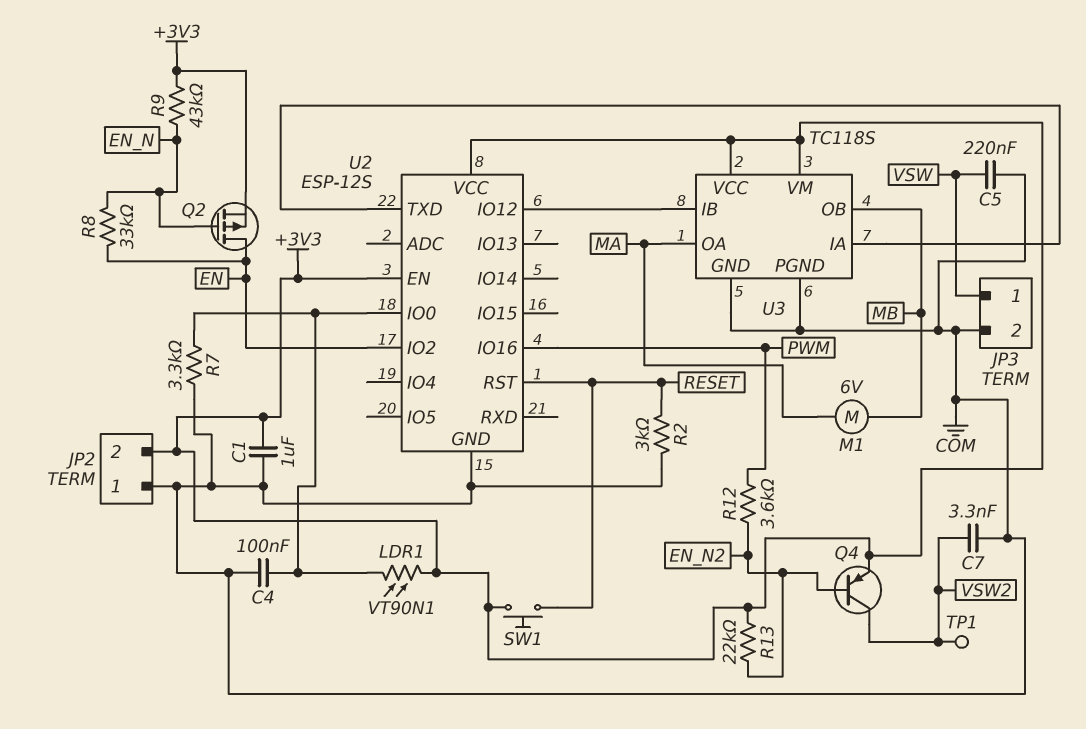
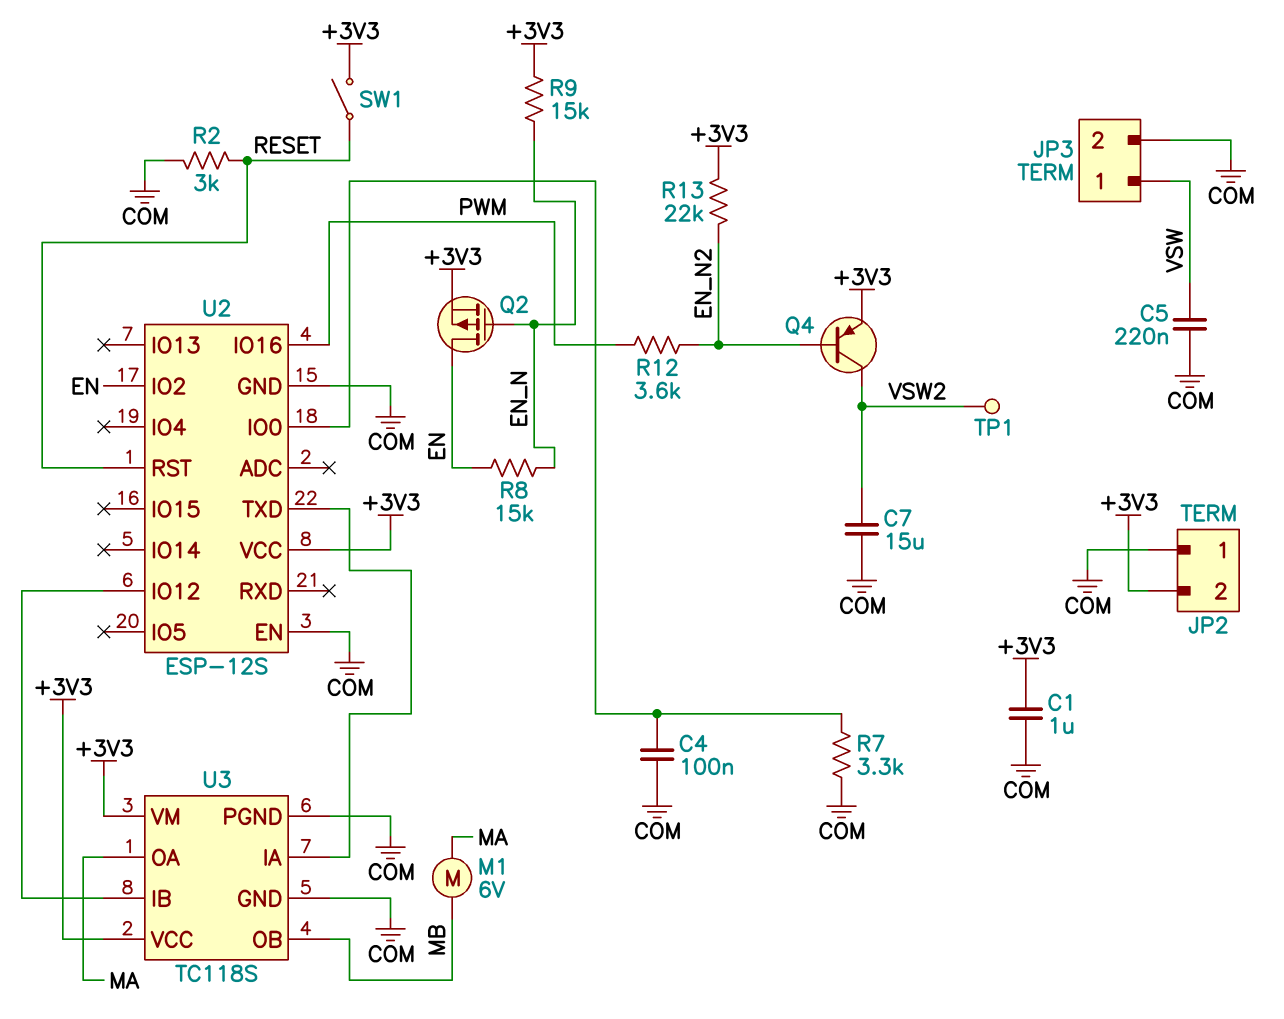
C7: 3.3nF (COM, VSW2) -> 15uF (COM, VSW2)
LDR1: VT90N1 (+3V3, U2/IO0) -> none
R8: 33k (EN, EN_N) -> 15k (EN, EN_N)
R9: 43k (+3V3, EN_N) -> 15k (+3V3, EN_N)
SW1: button (+3V3, RESET) -> switch (+3V3, RESET)
U2 pin EN: +3V3 -> COM

